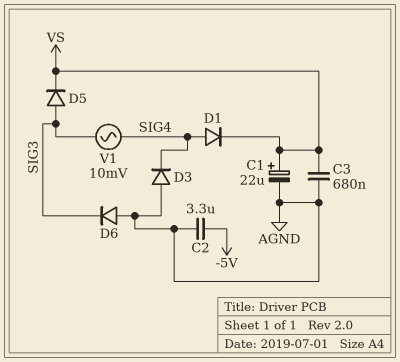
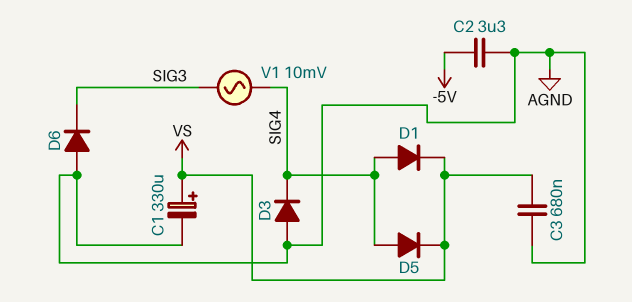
C1: 22uF (plus VS, minus AGND) -> 330uF (plus VS, minus AGND)
D5: diode (A SIG3, K VS) -> diode (A SIG4, K VS)

